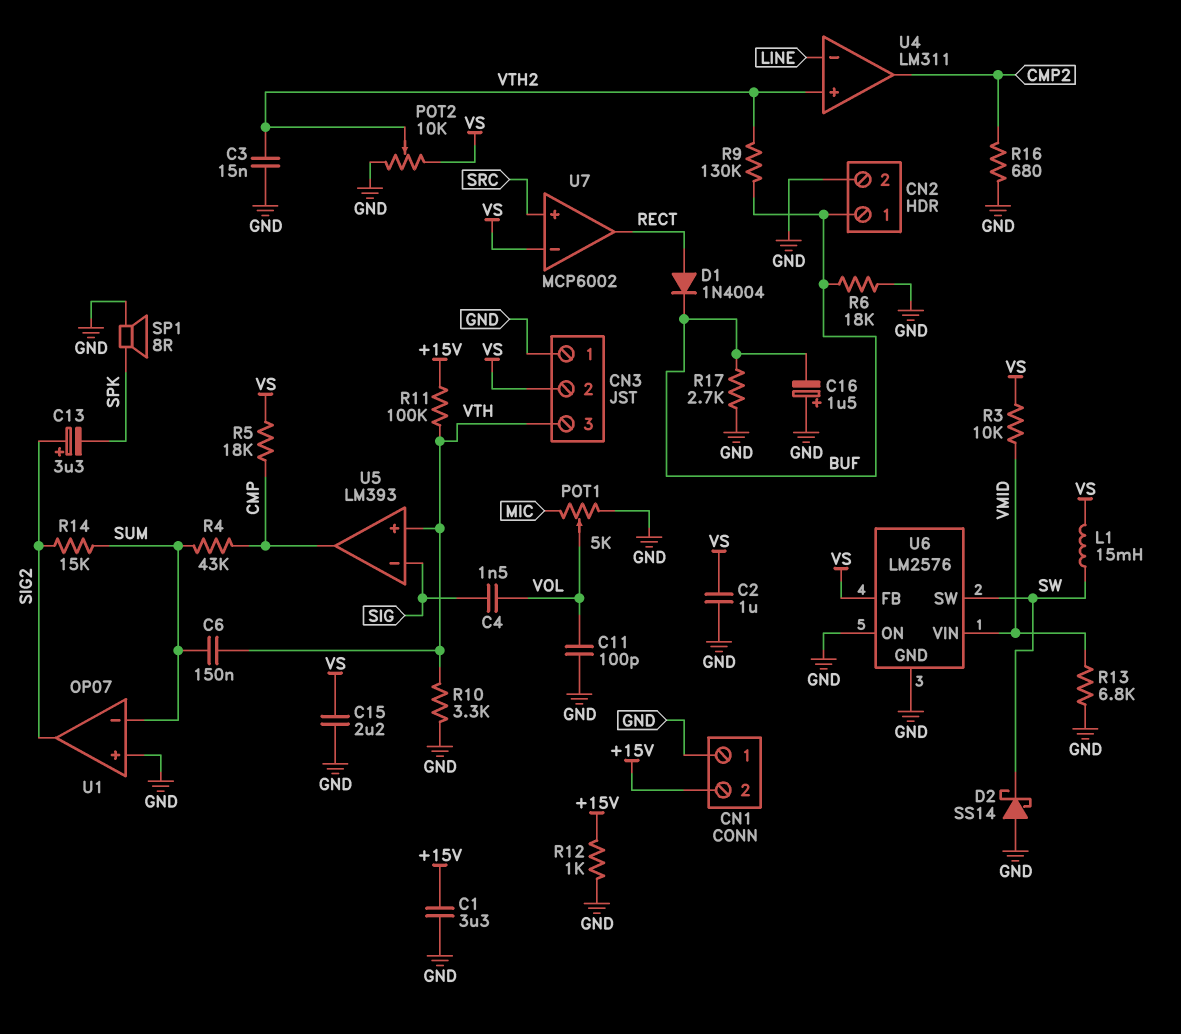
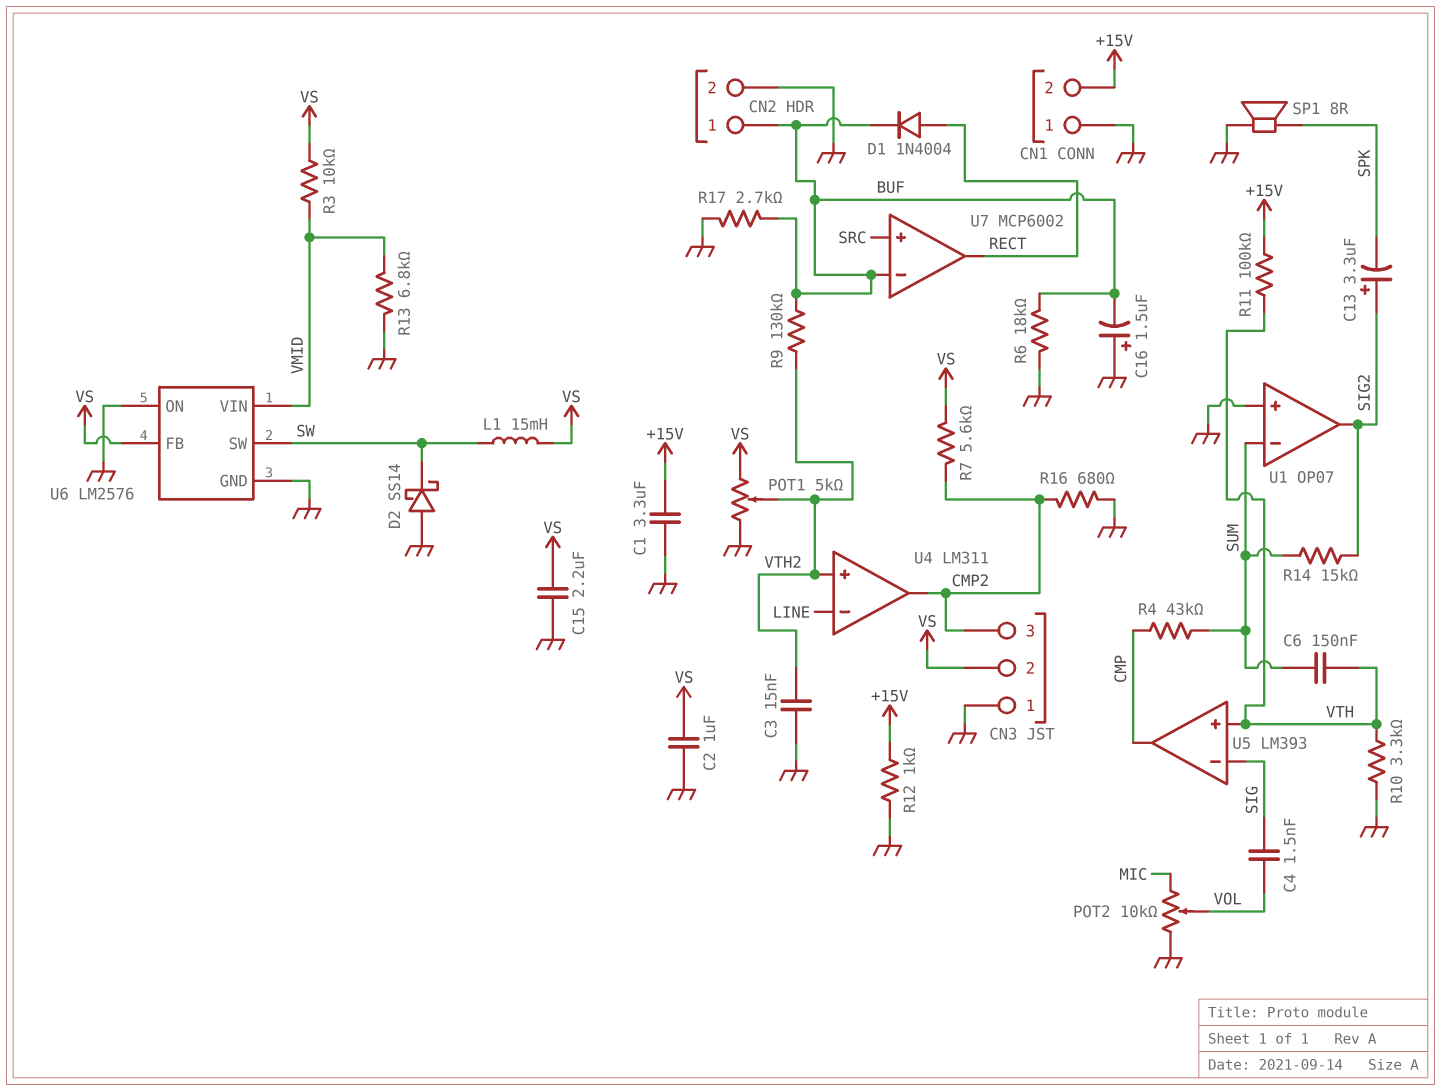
C11: 100pF (GND, VOL) -> none
CN3 pin 3: VTH -> CMP2
POT1: 5k (GND, MIC, wiper VOL) -> 5k (GND, VS, wiper VTH2)
POT2: 10k (GND, VS, wiper VTH2) -> 10k (GND, MIC, wiper VOL)
R5: 18k (CMP, VS) -> none
R7: none -> 5.6k (CMP2, VS)
U7 pin in-: VS -> BUF

